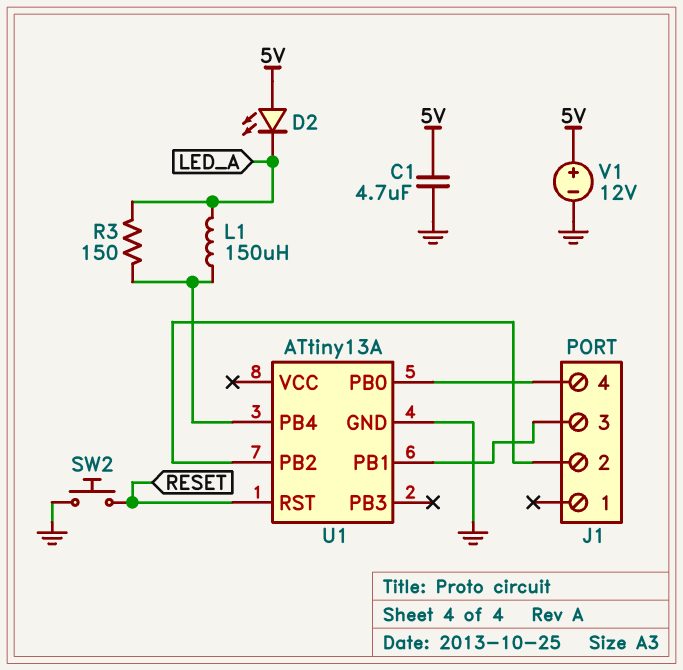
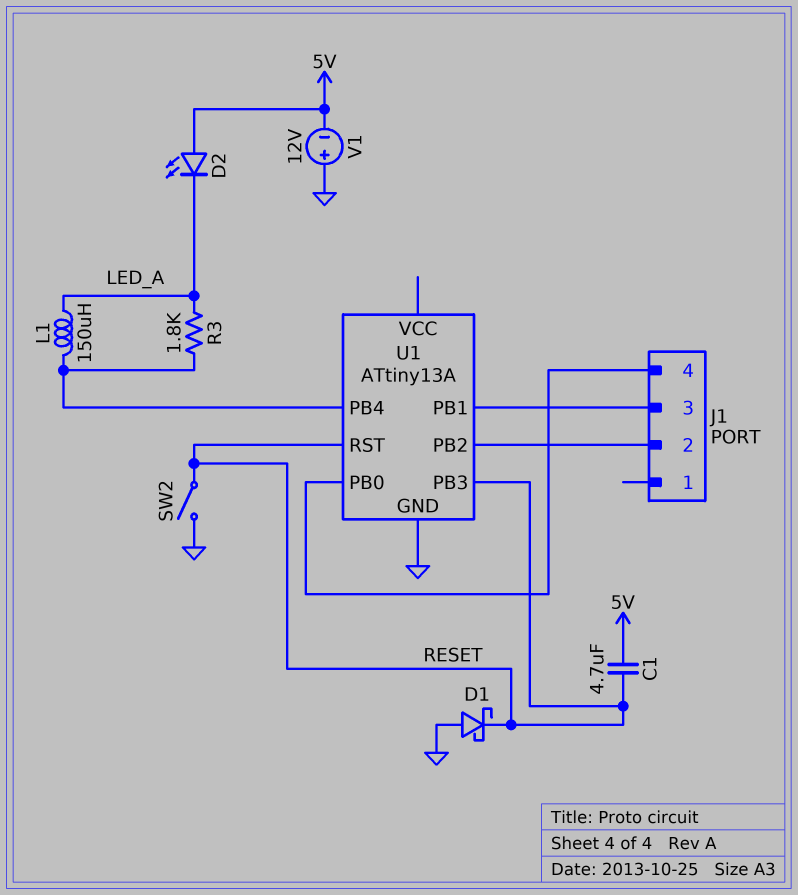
C1: 4.7uF (5V, GND) -> 4.7uF (5V, RESET)
D1: none -> schottky (A GND, K RESET)
R3: 150 (LED_A, U1/PB4) -> 1.8k (LED_A, U1/PB4)
SW2: button (GND, RESET) -> switch (GND, RESET)
U1 pin PB3: none -> RESET
V1: 12V (plus 5V, minus GND) -> 12V (plus GND, minus 5V)

